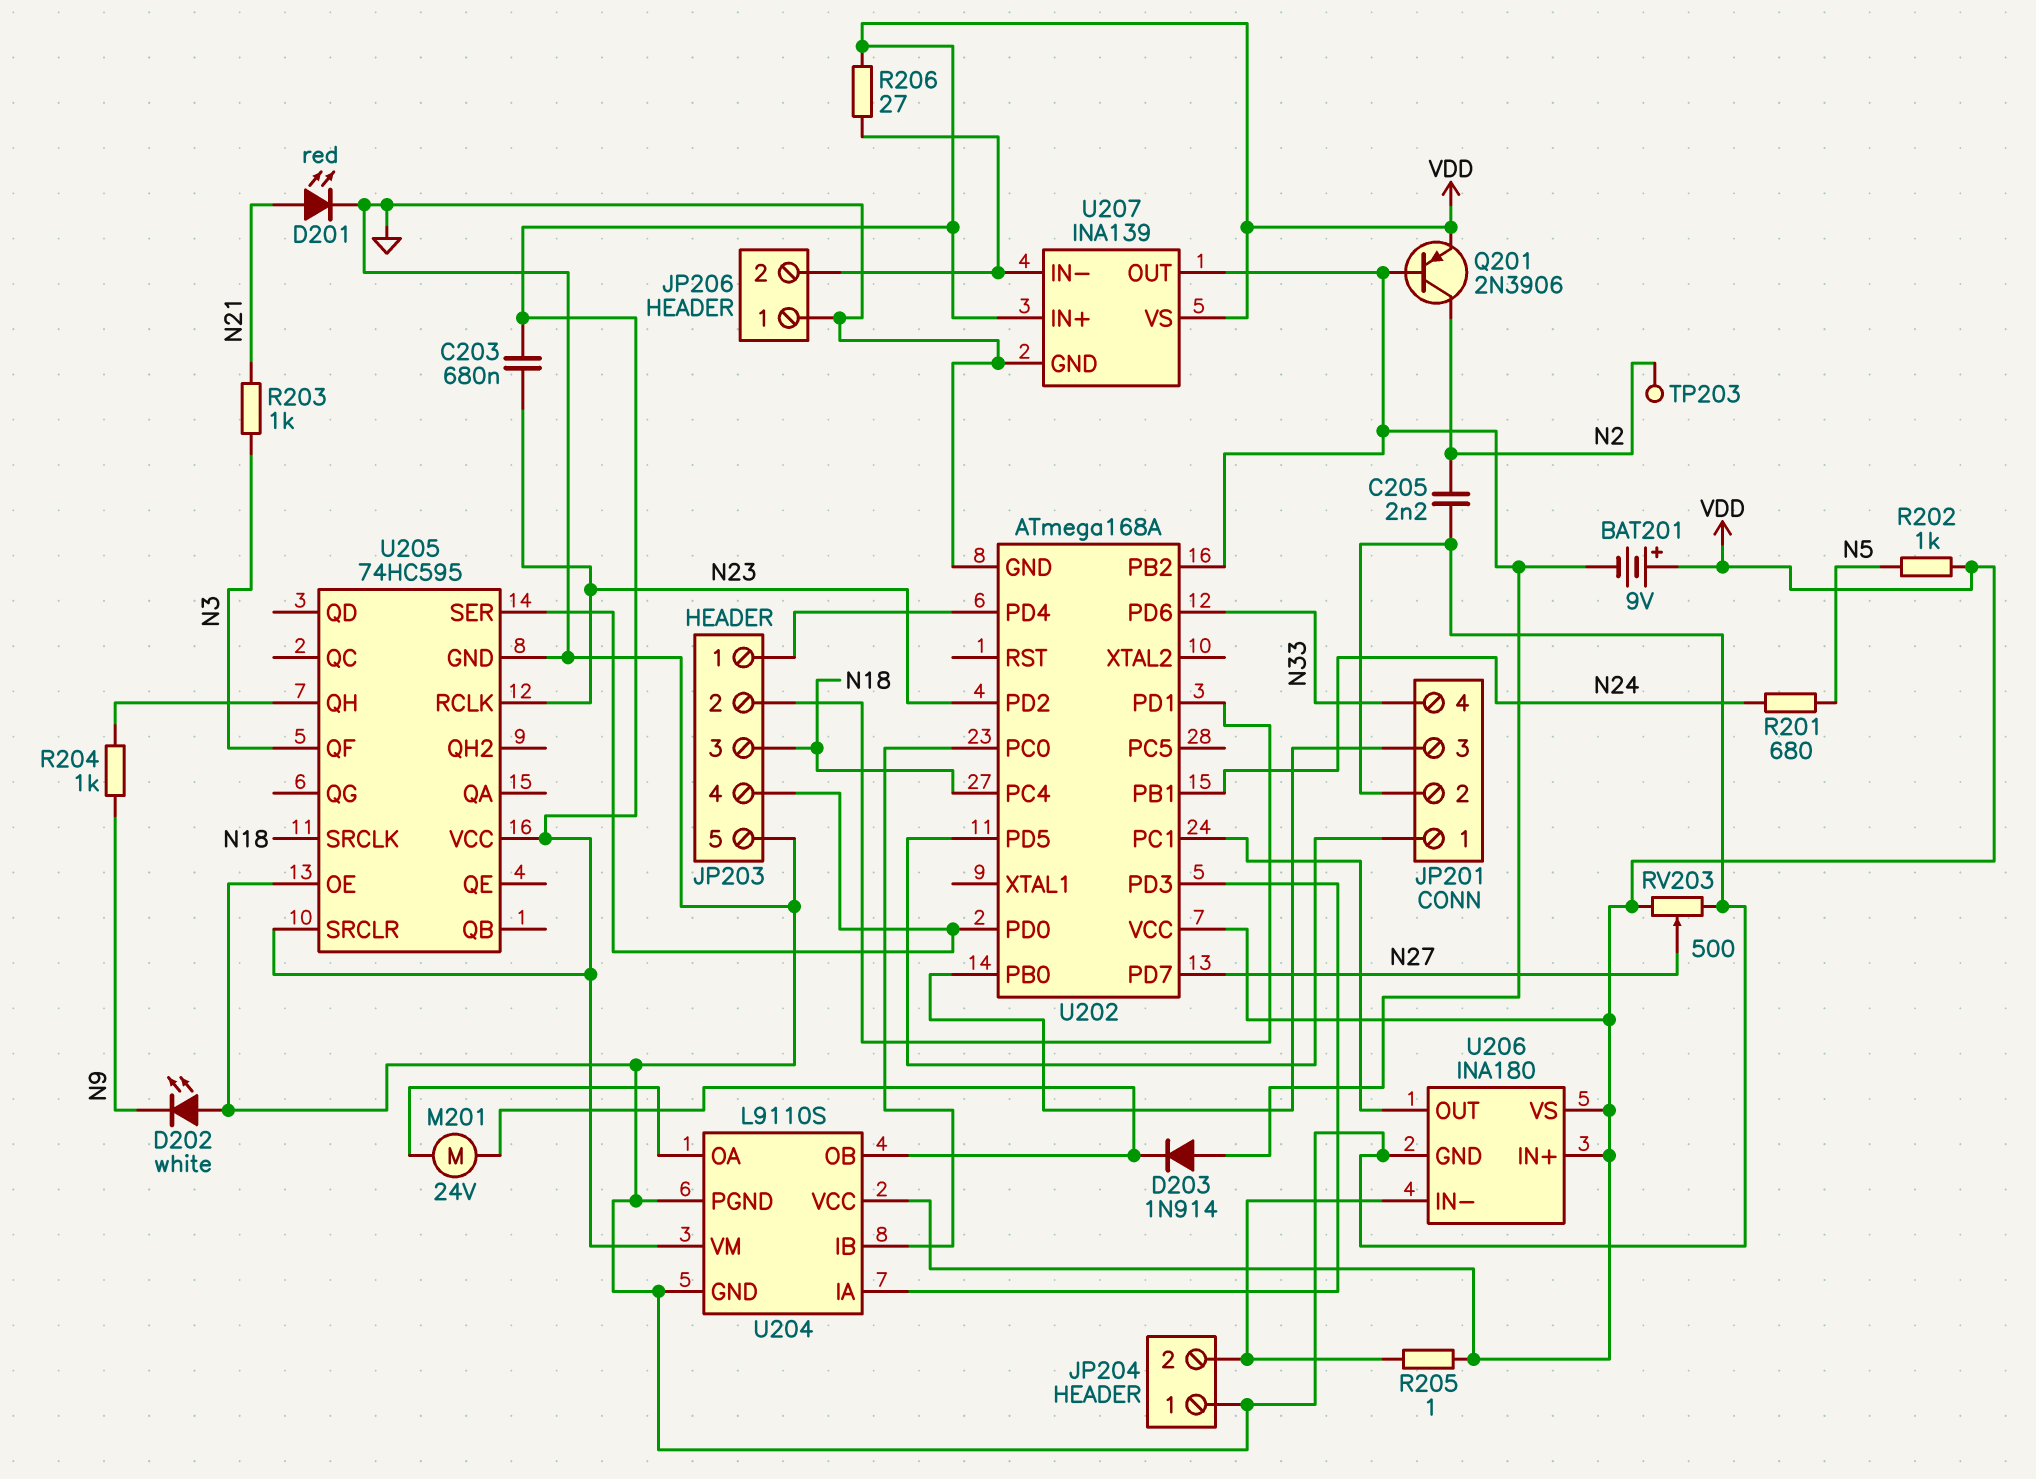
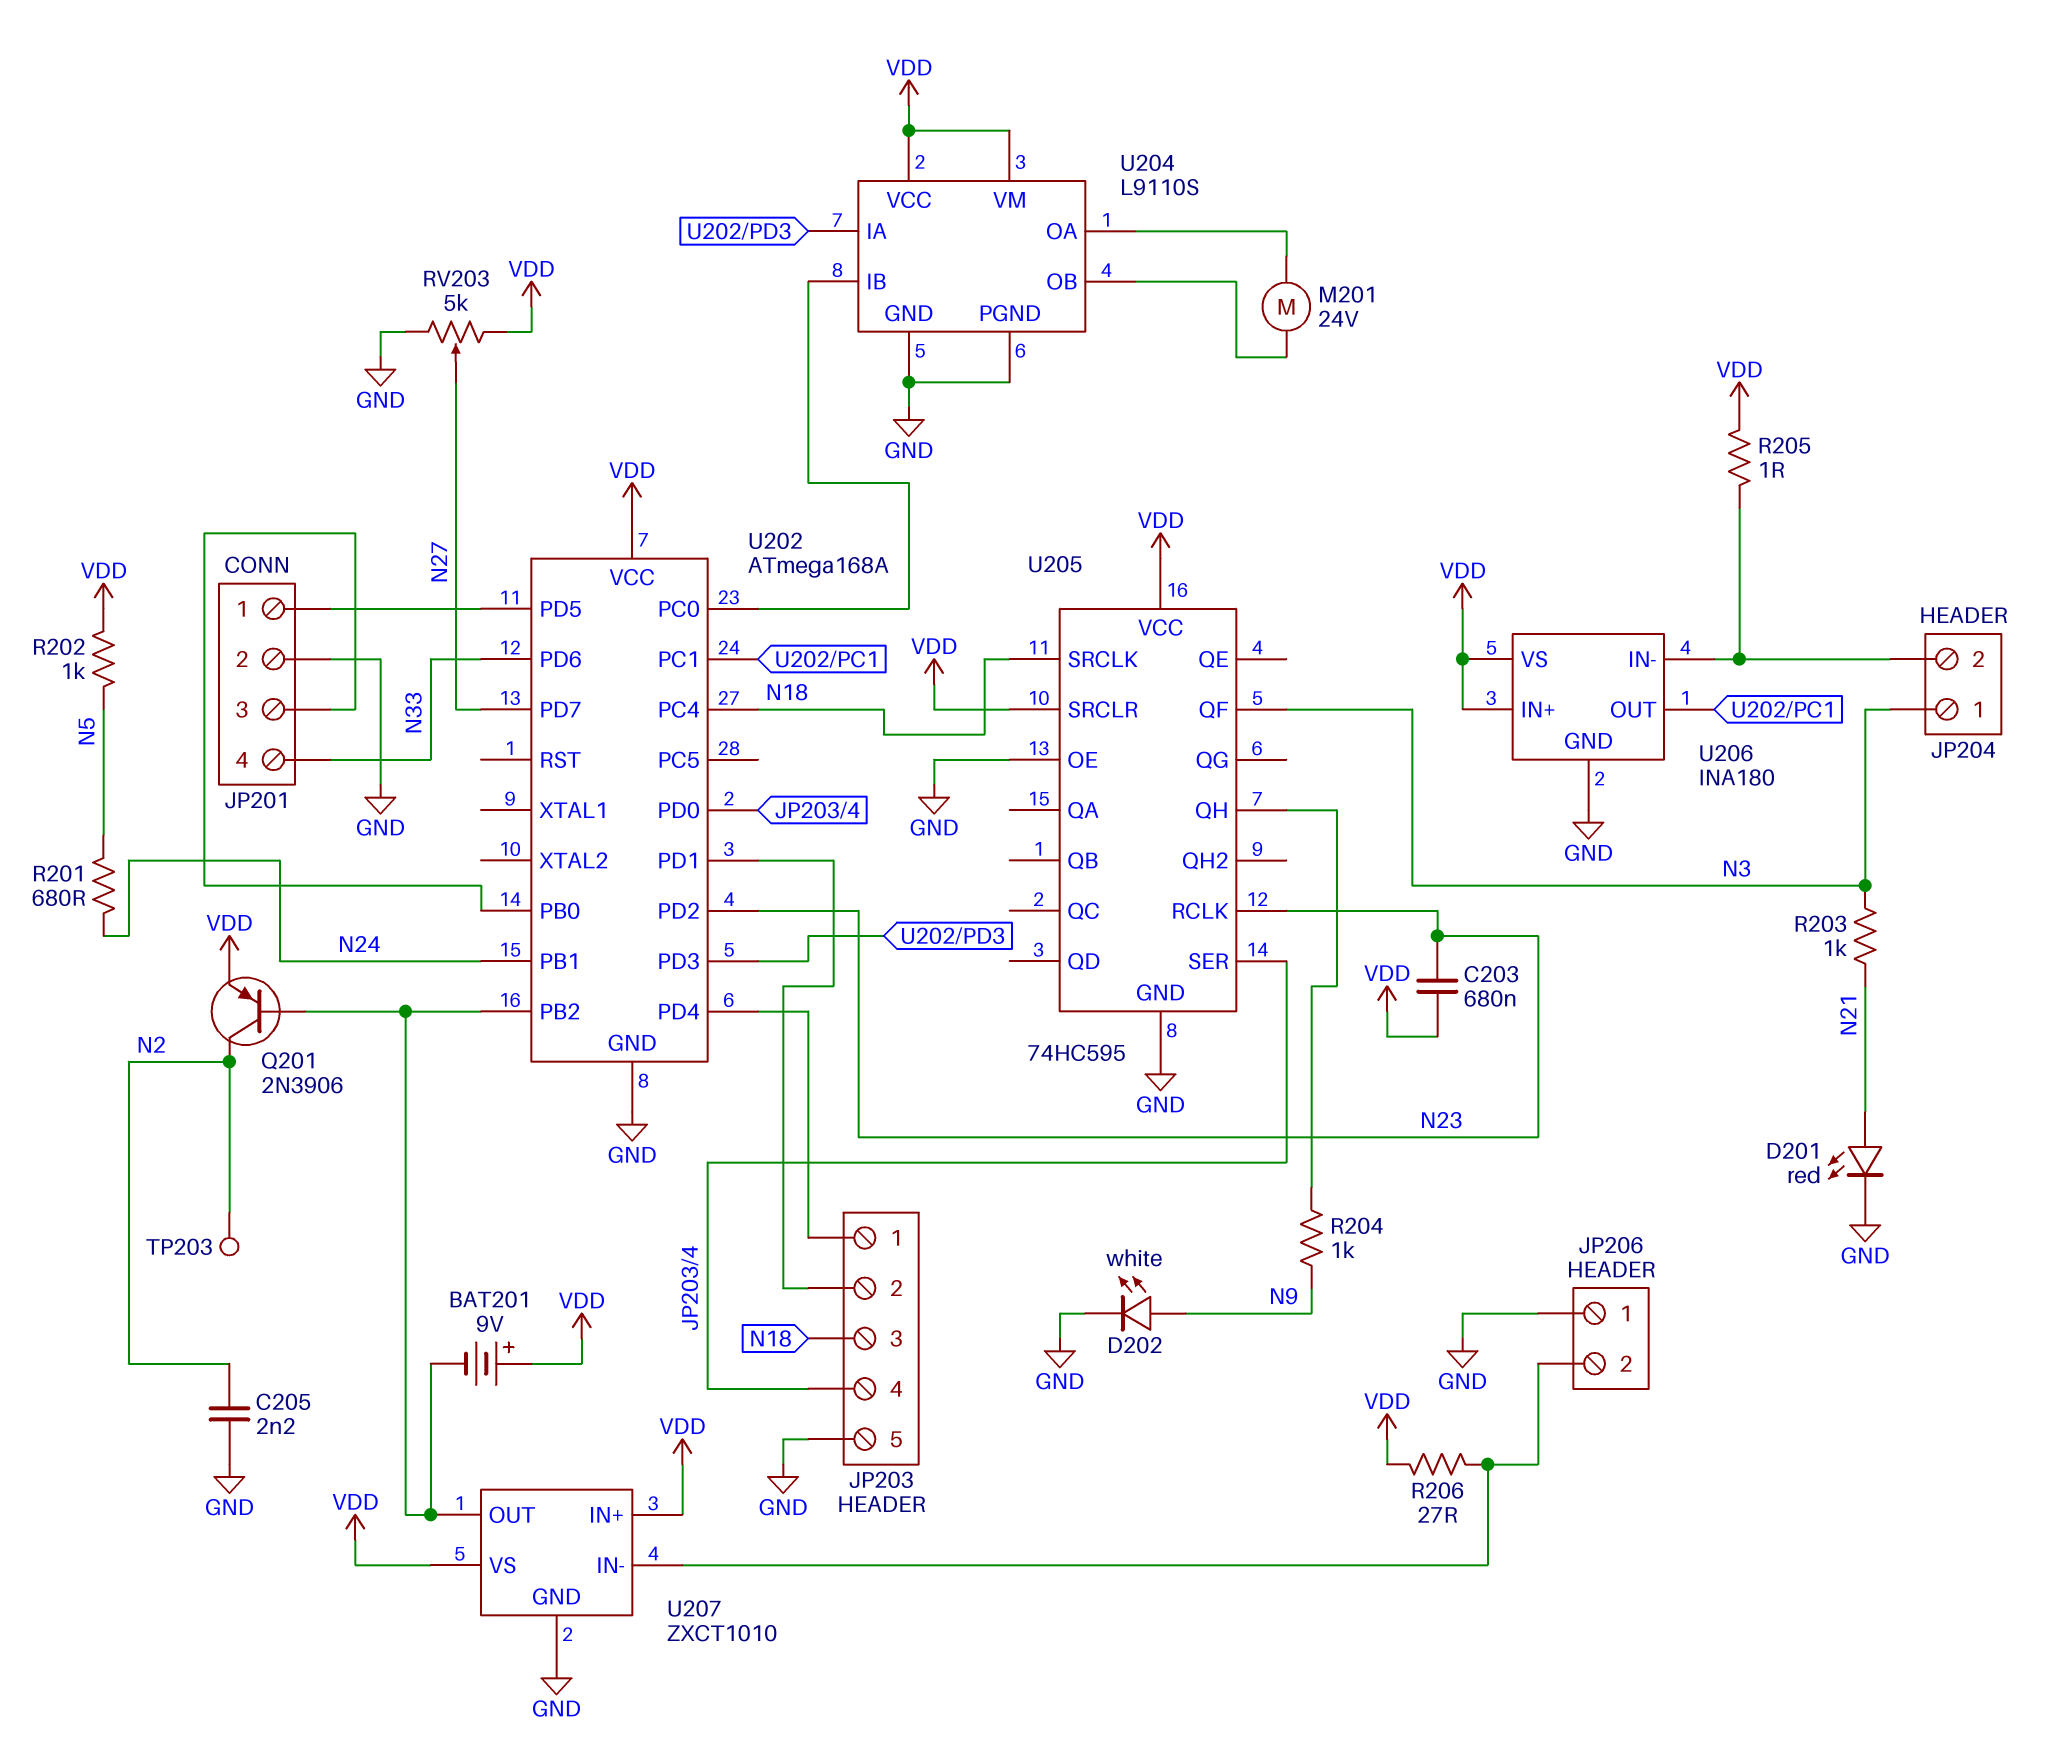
D202: LED white (A GND, K N9) -> LED white (A N9, K GND)
D203: diode 1N914 (A U202/PB2, K U204/OB) -> none
JP204 pin 1: GND -> N3
RV203: 500 (GND, VDD, wiper N27) -> 5k (GND, VDD, wiper N27)
U207: INA139 -> ZXCT1010

